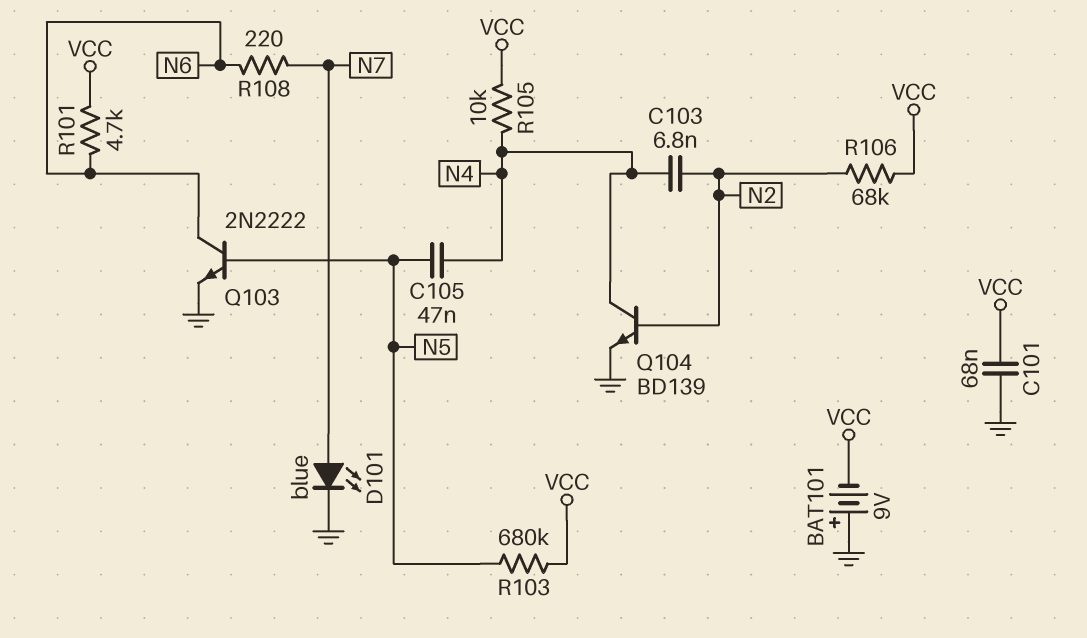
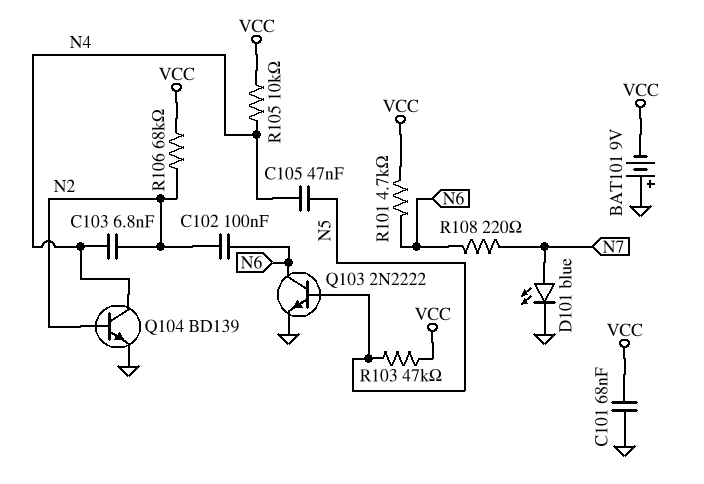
C102: none -> 100nF (N2, N6)
R103: 680k (N5, VCC) -> 47k (N5, VCC)

